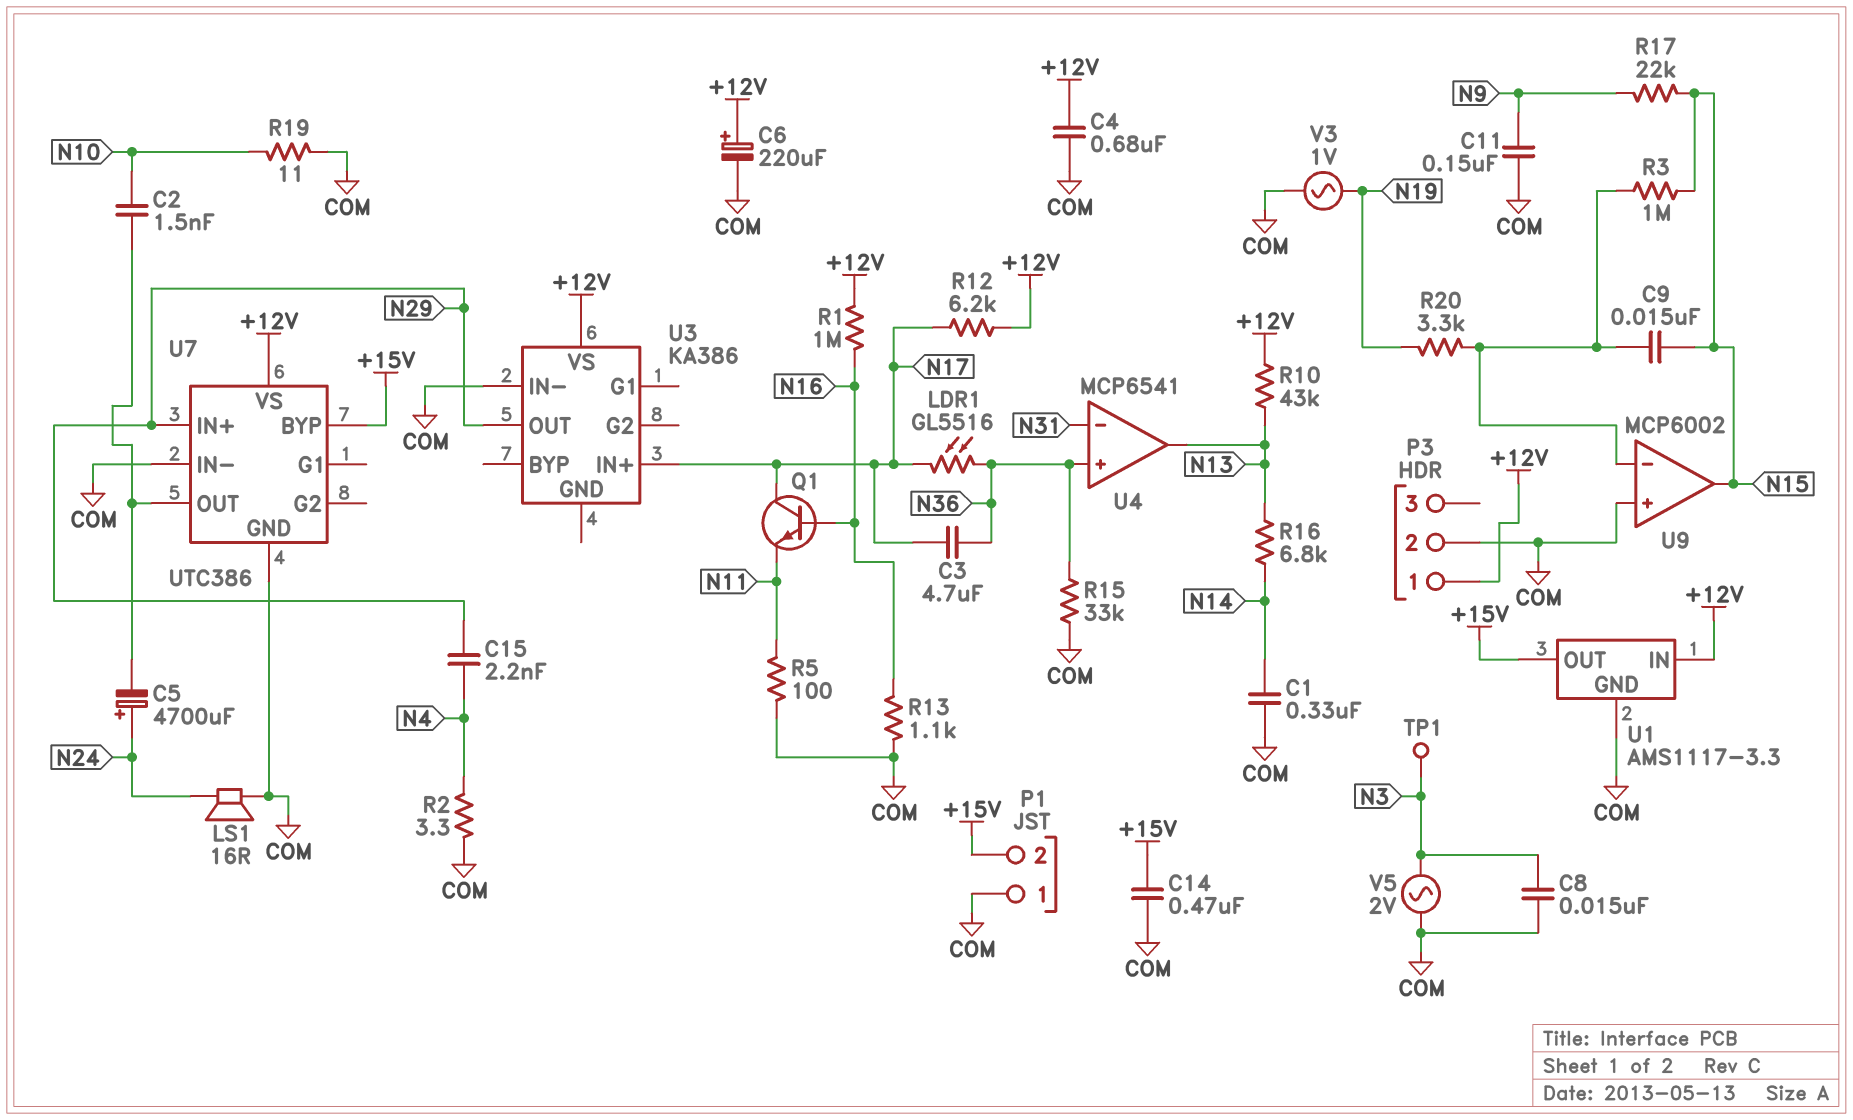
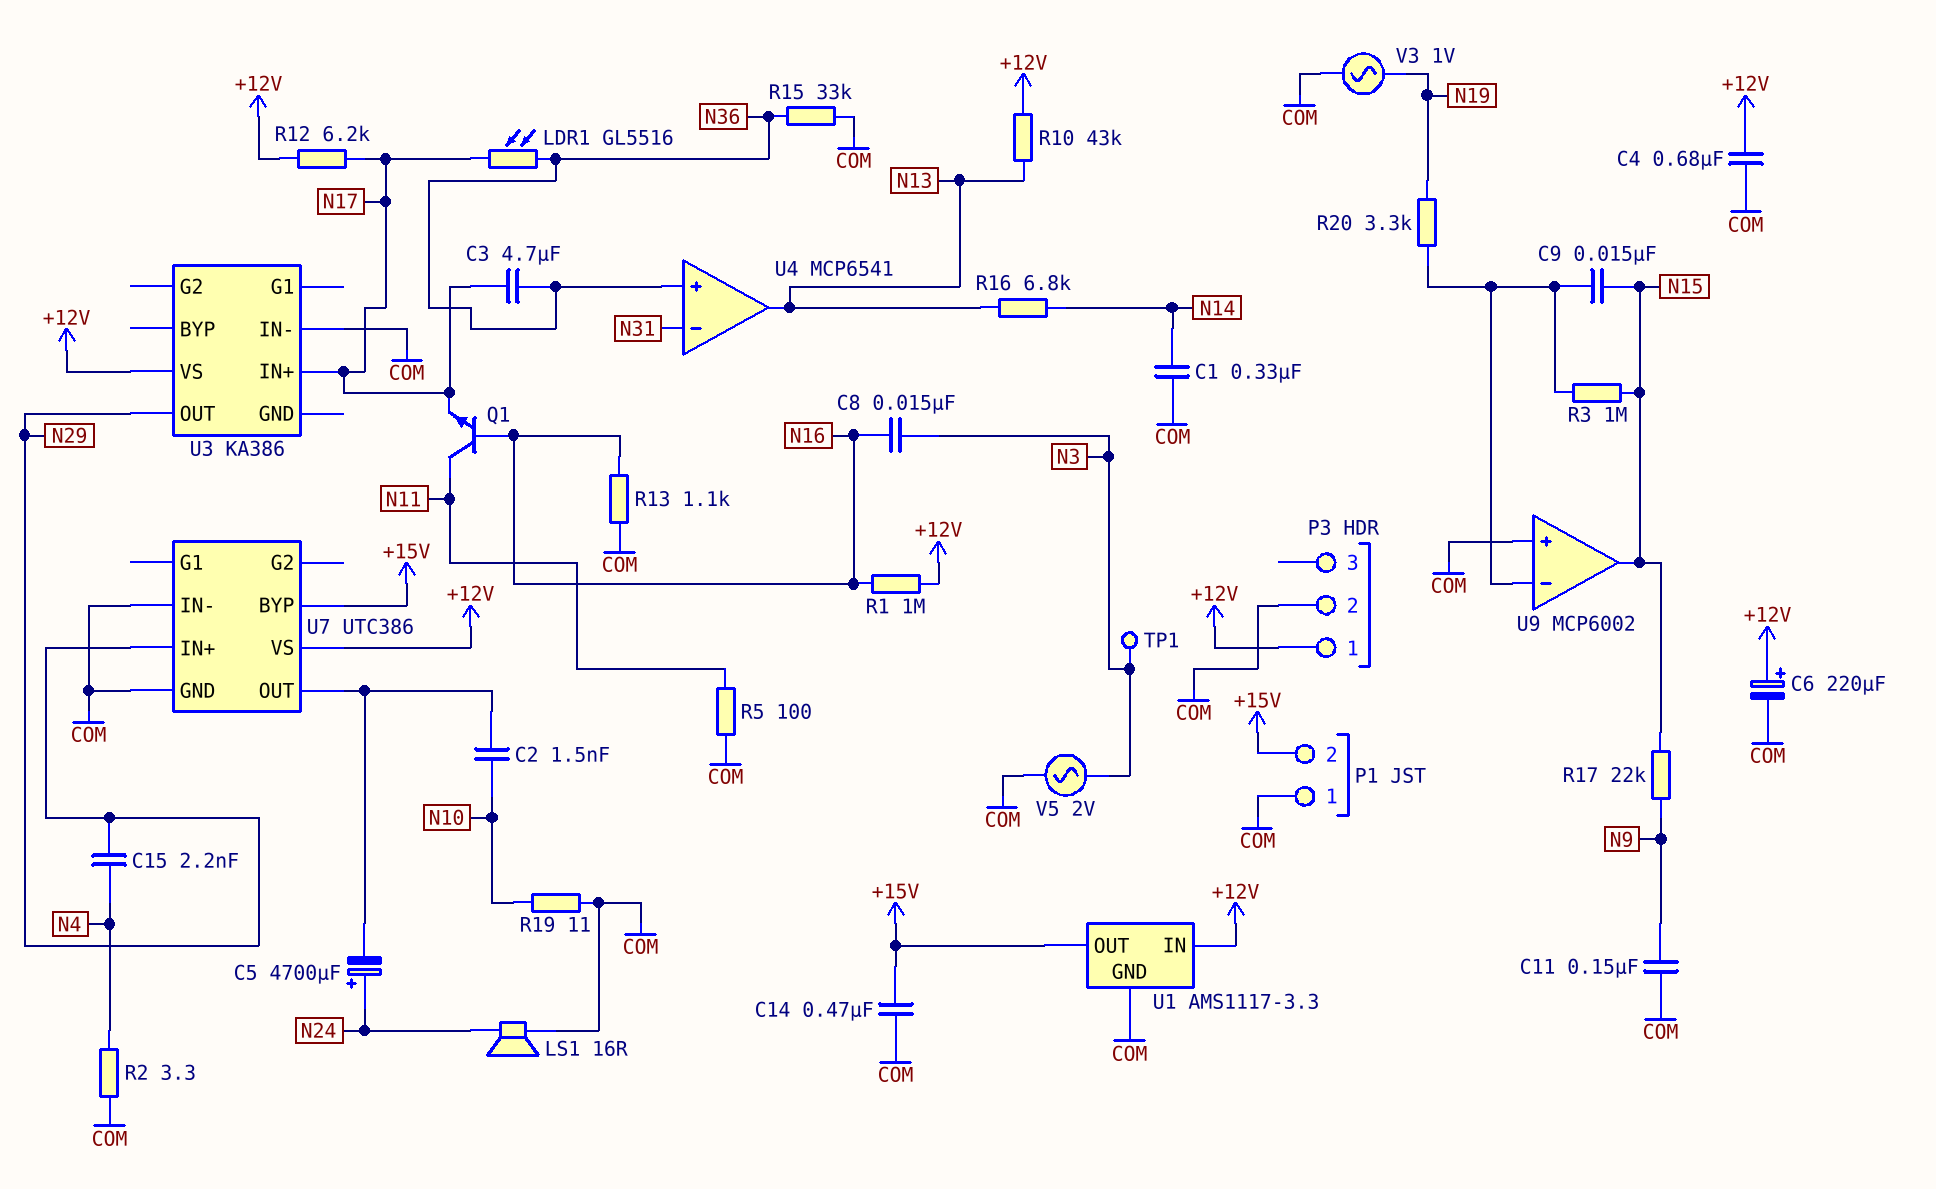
C8: 15nF (COM, N3) -> 15nF (N3, N16)
Q1: NPN (B N16, C N17, E N11) -> NPN (B N16, C N11, E N17)

